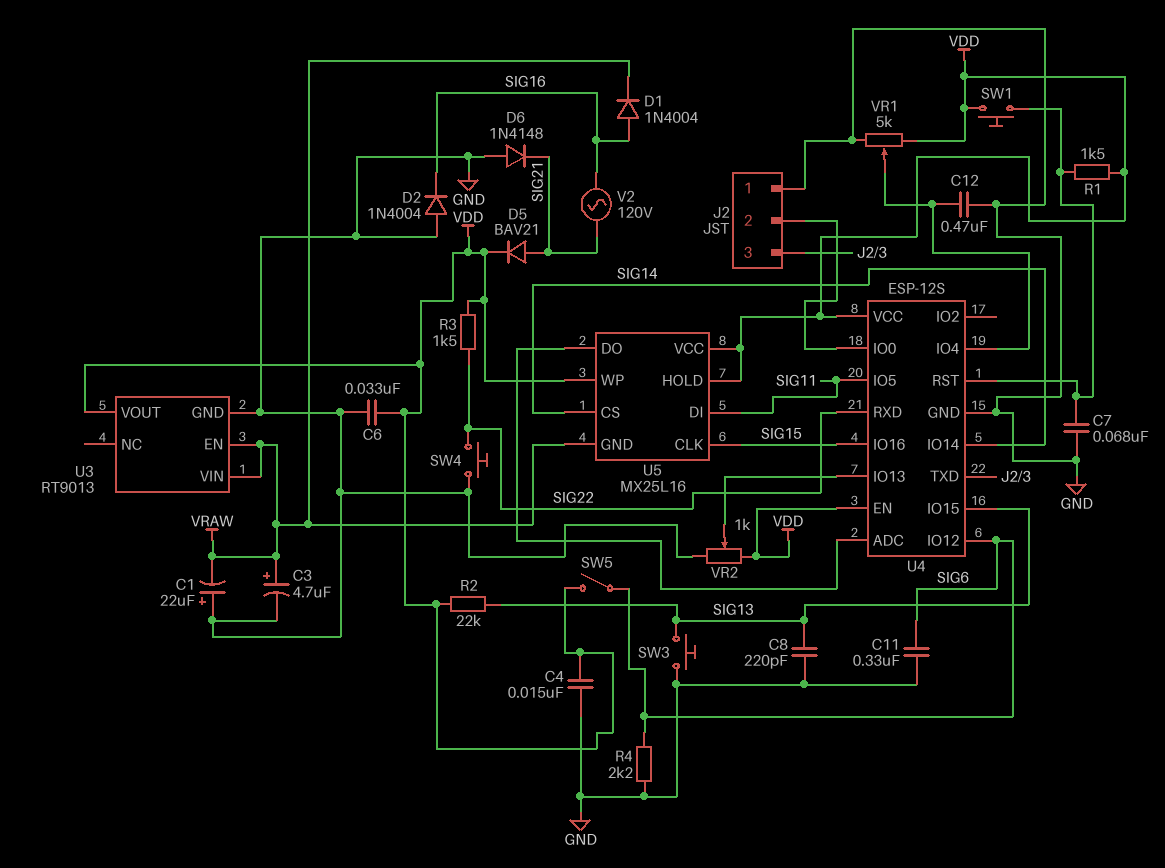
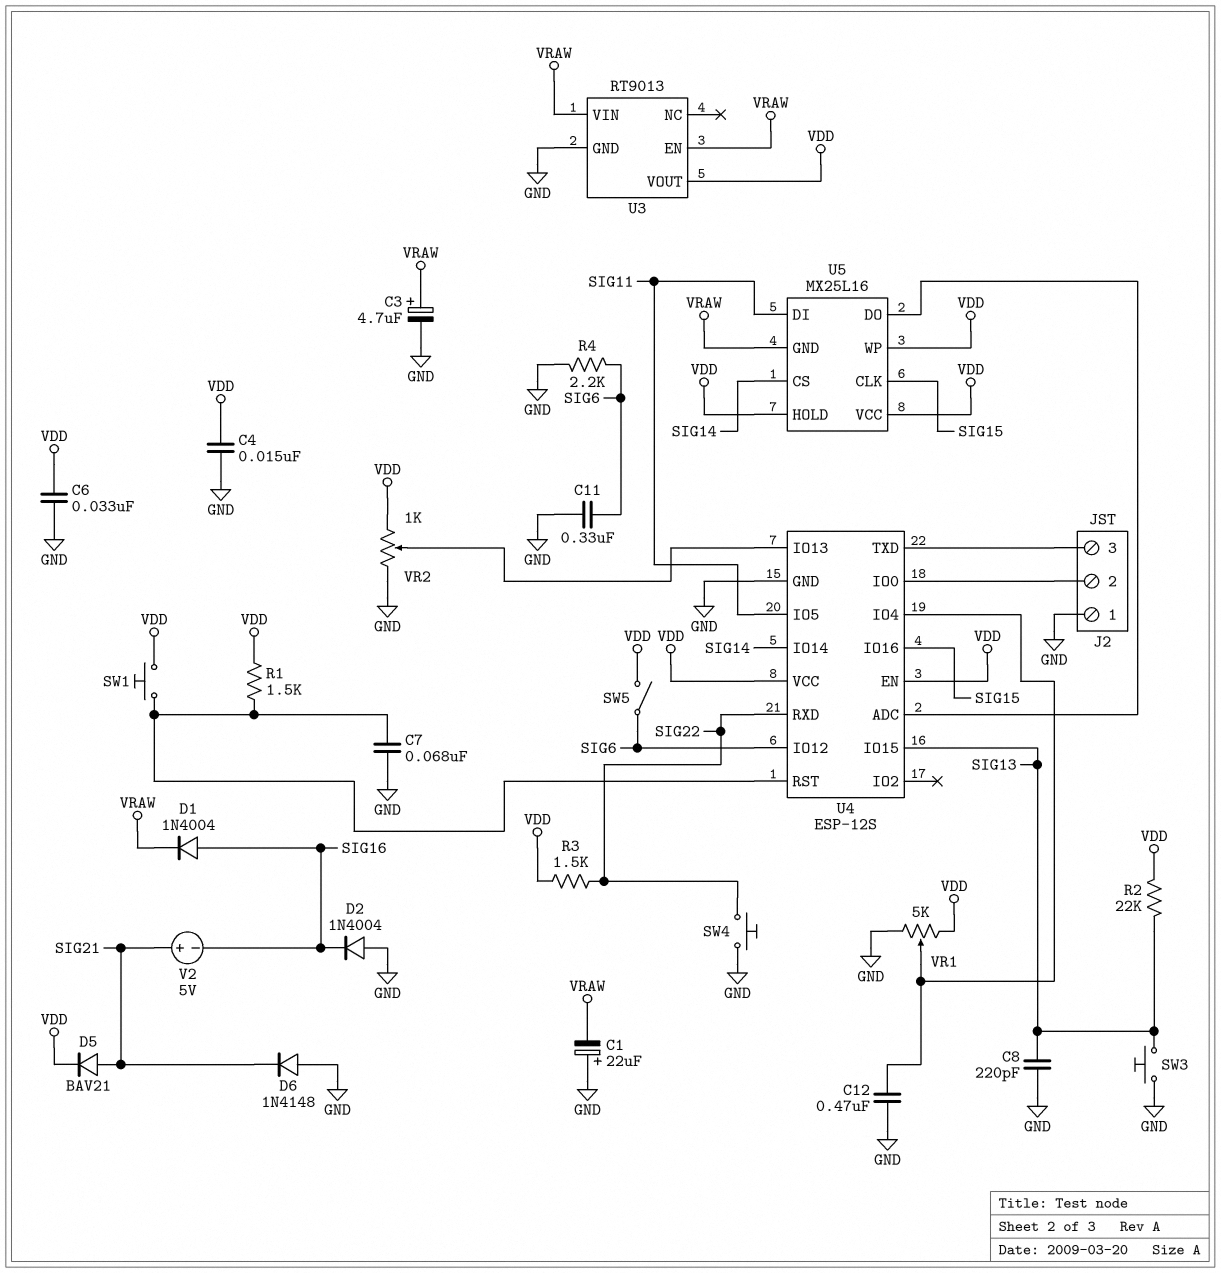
V2: AC 120V (SIG16, SIG21) -> 5V (plus SIG21, minus SIG16)

